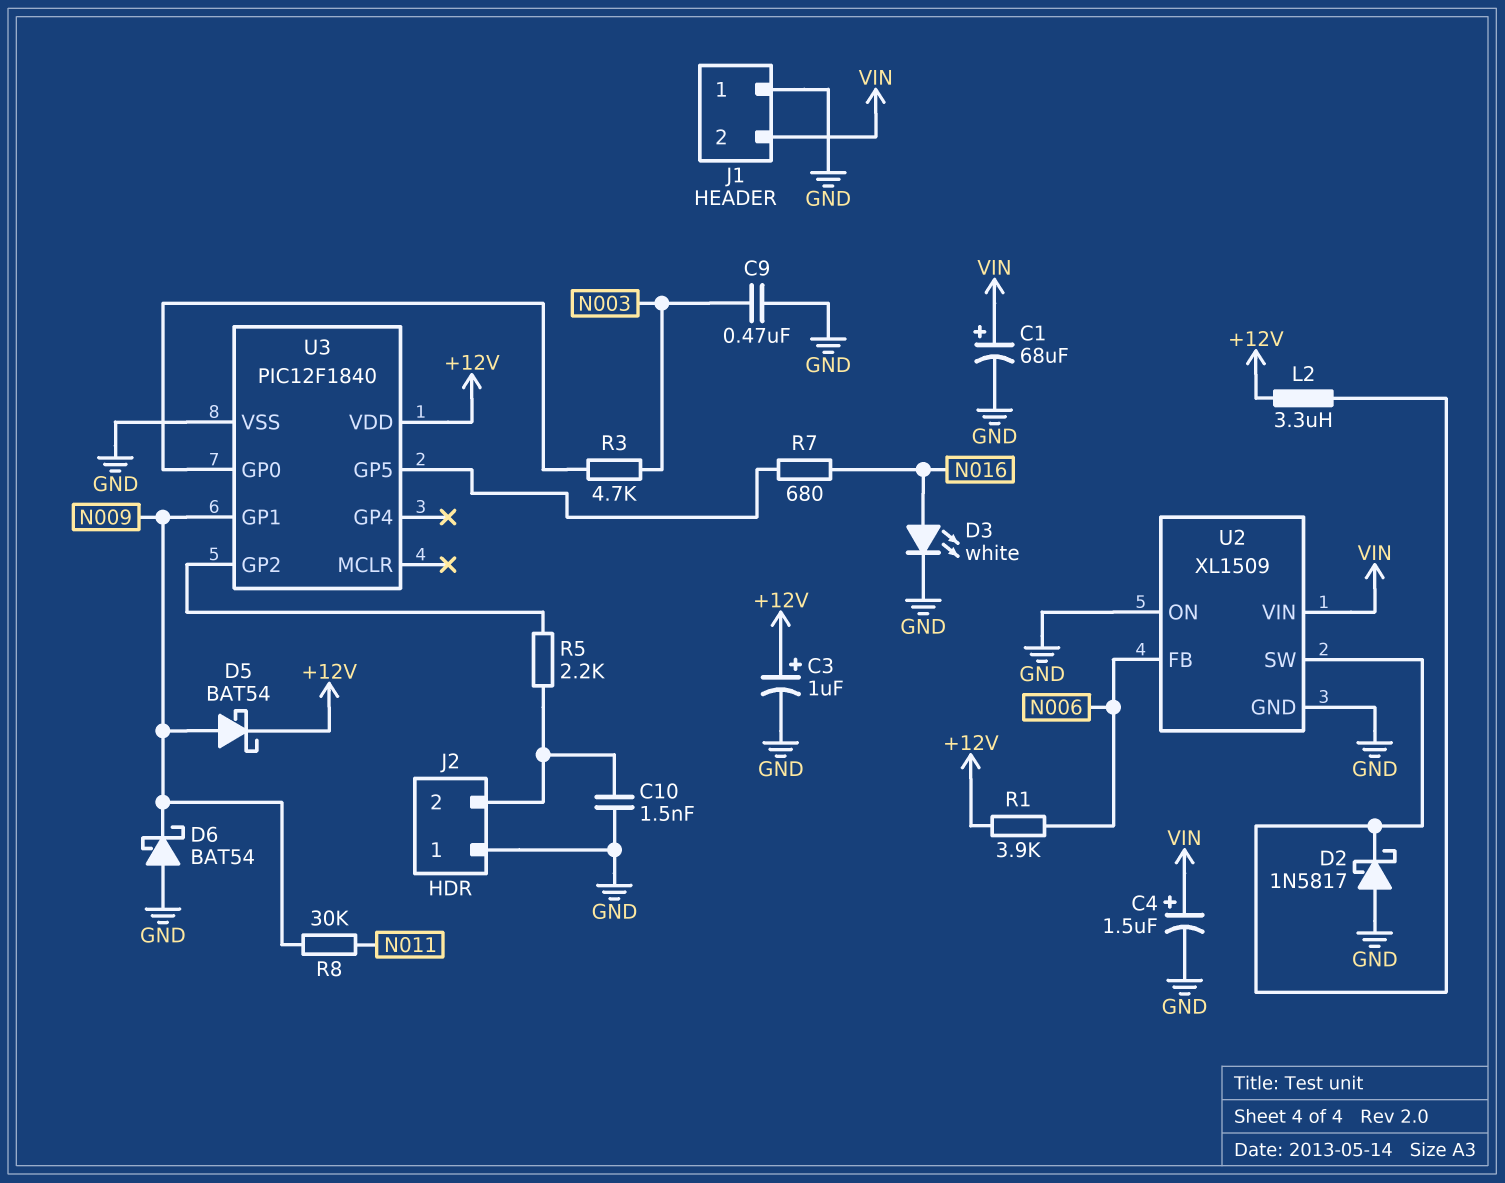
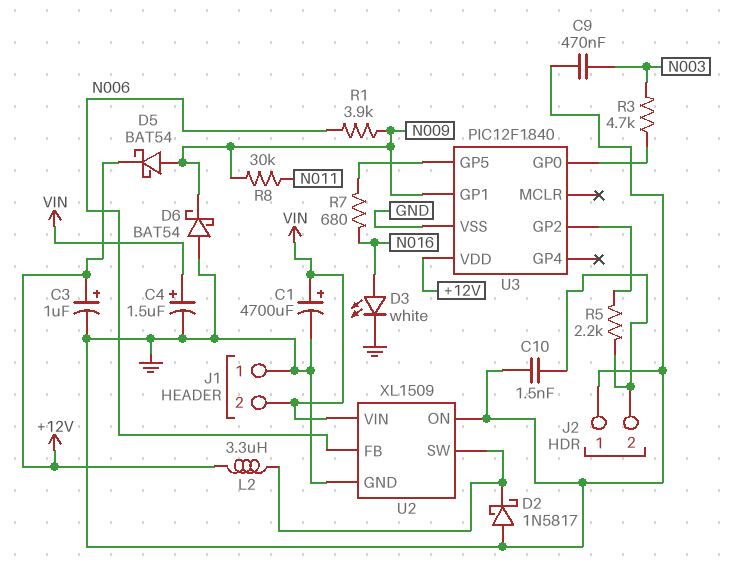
C1: 68uF (plus VIN, minus GND) -> 4700uF (plus VIN, minus GND)
R1: 3.9k (+12V, N006) -> 3.9k (N006, N009)

